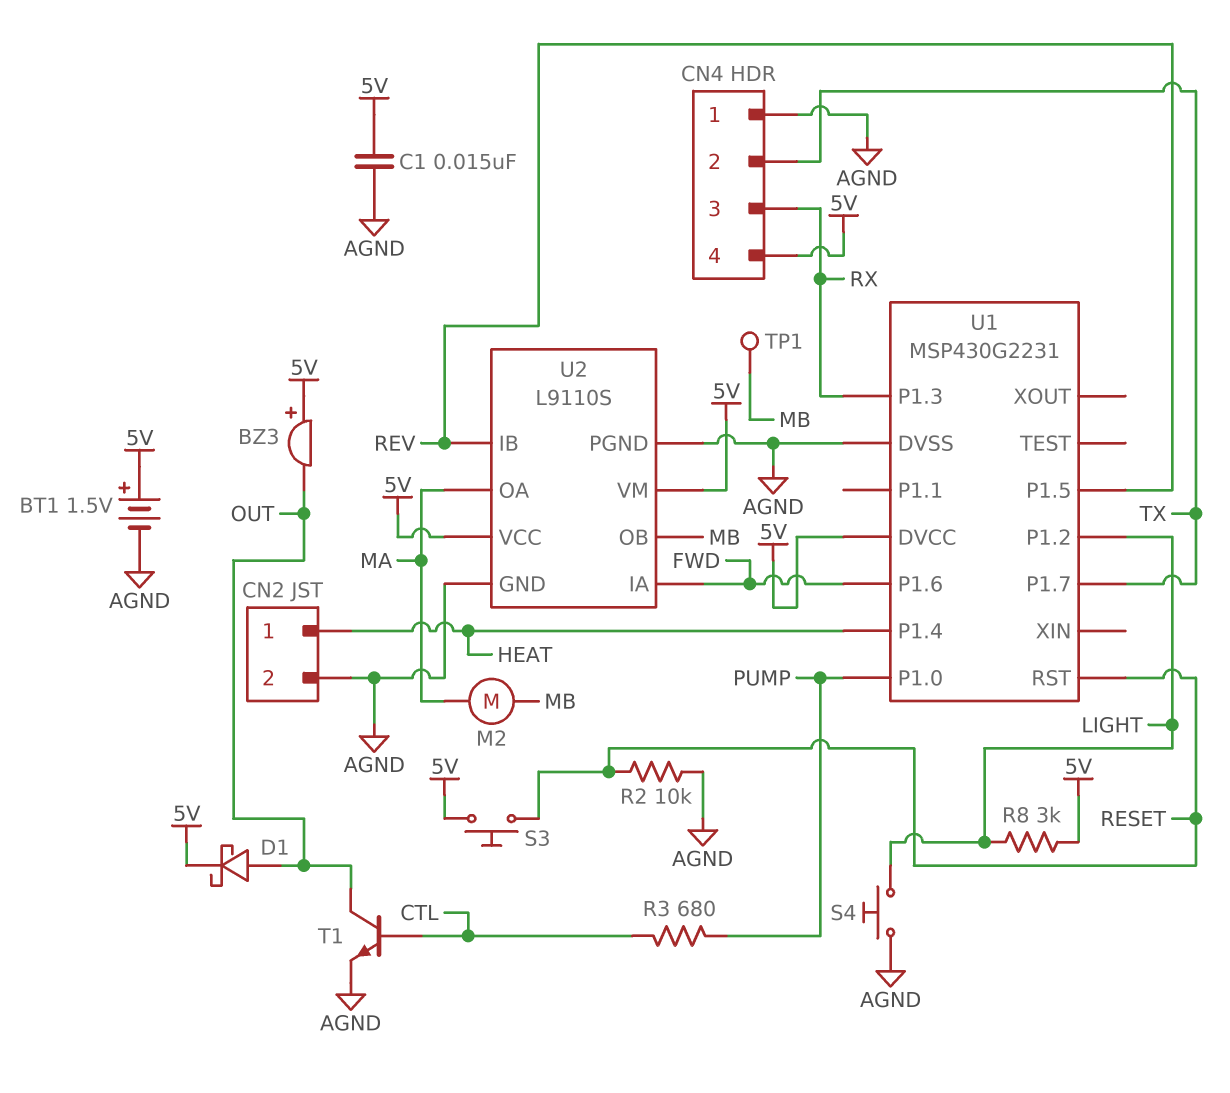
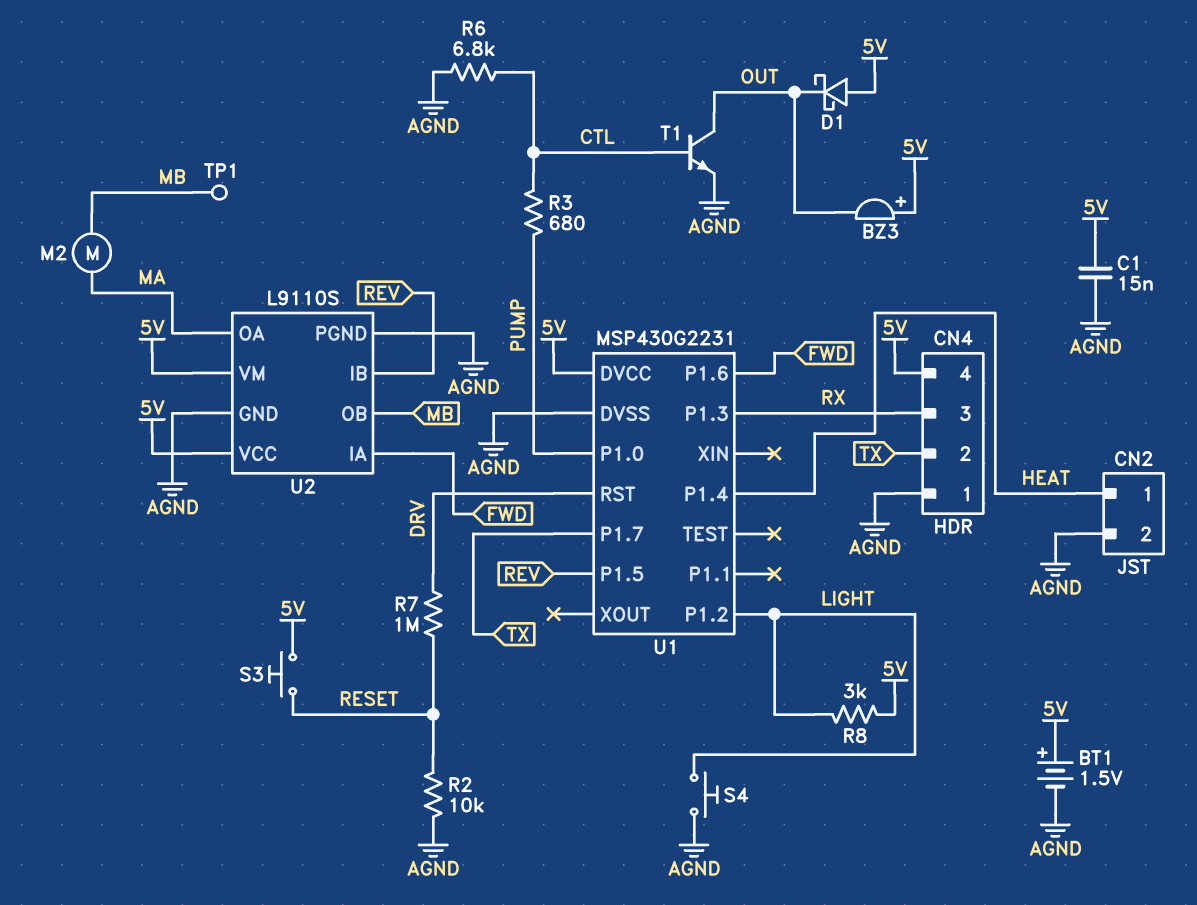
D1: schottky (A OUT, K 5V) -> schottky (A 5V, K OUT)
R6: none -> 6.8k (AGND, CTL)
R7: none -> 1M (DRV, RESET)
U1 pin RST: RESET -> DRV

